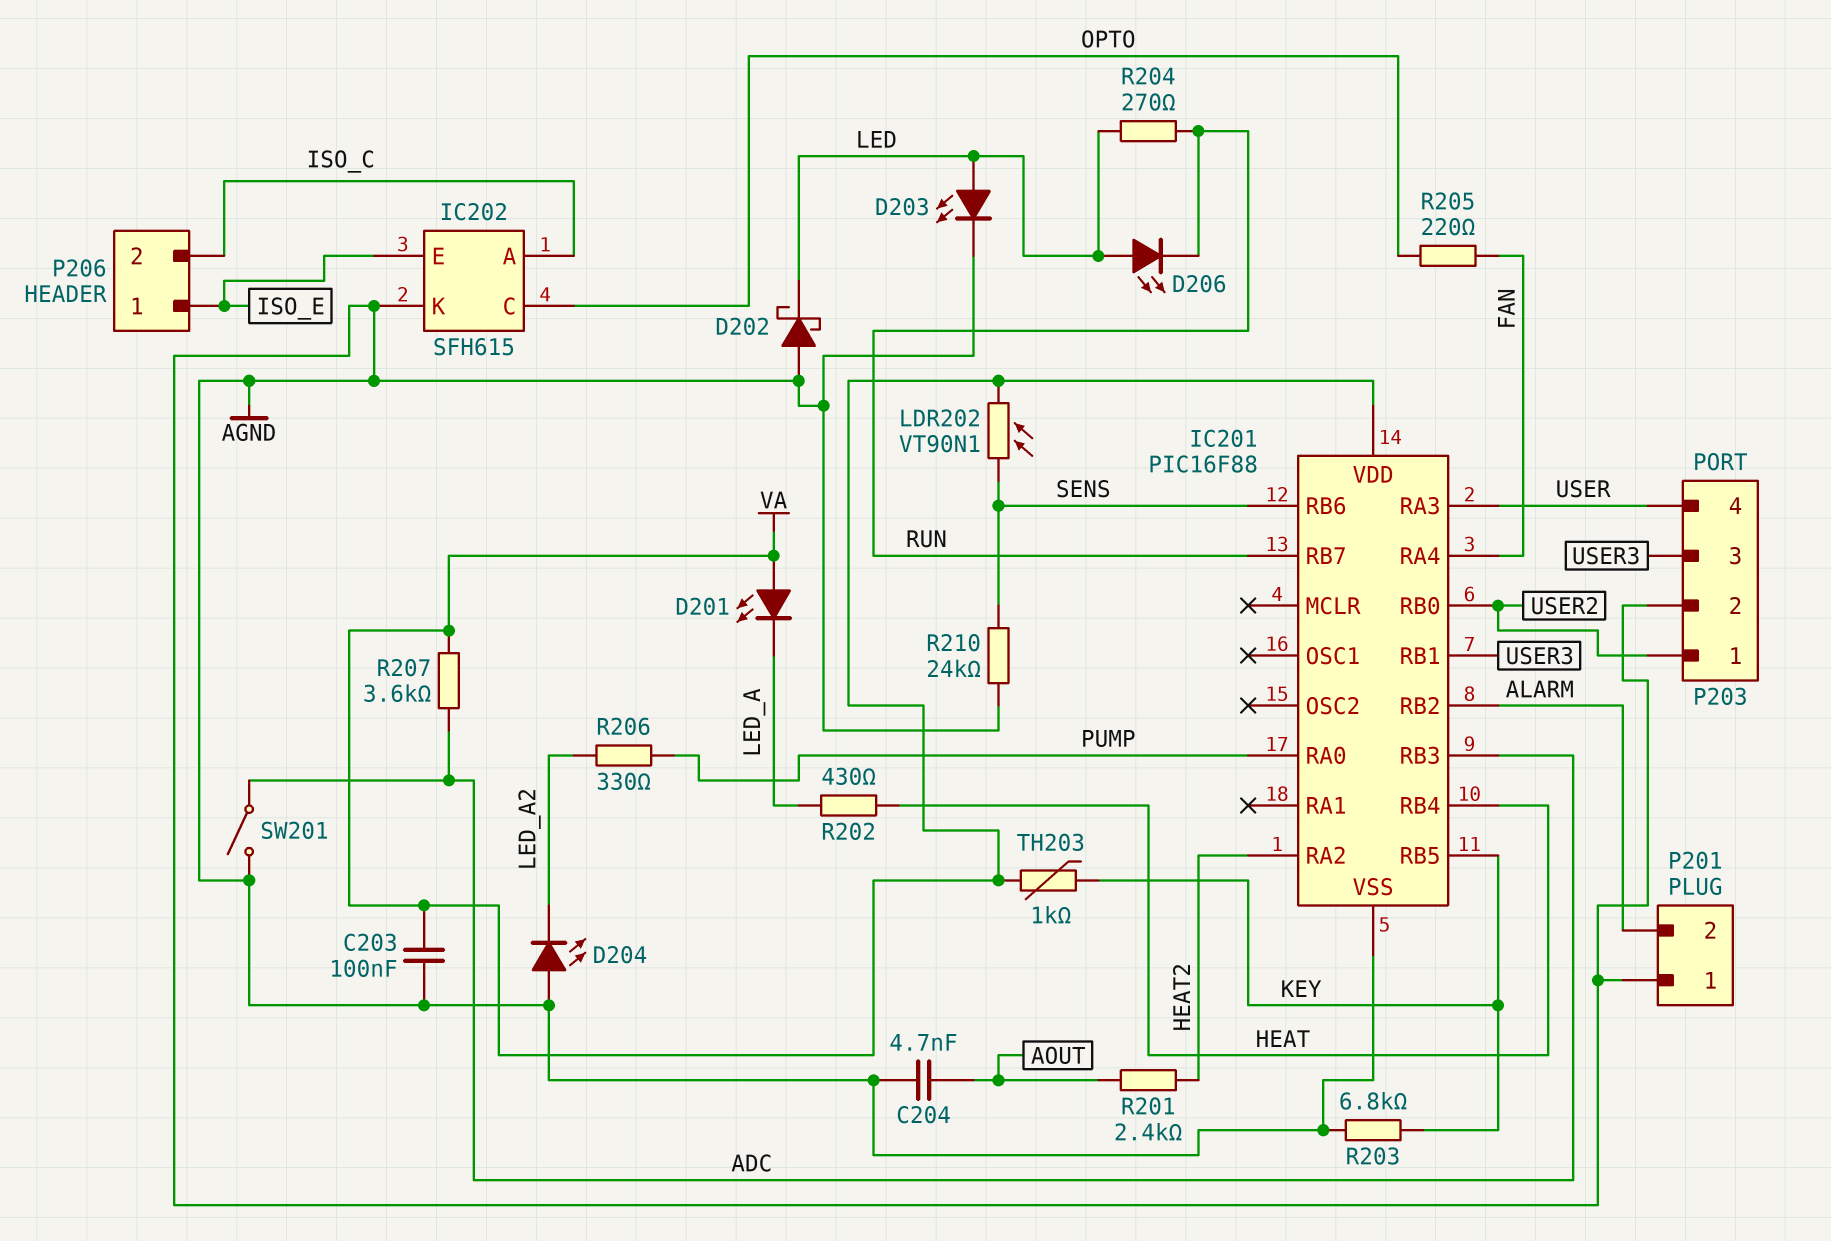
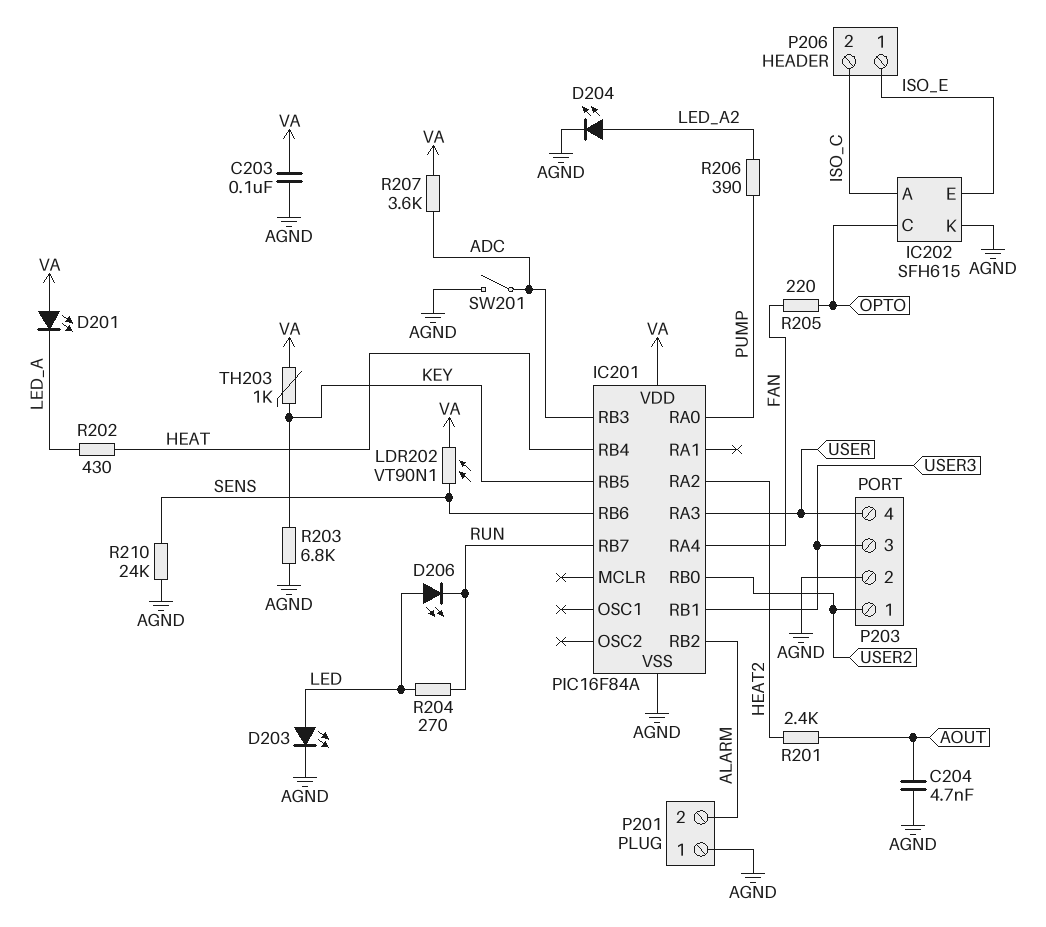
D202: schottky (A AGND, K LED) -> none
D204: LED (A AGND, K LED_A2) -> LED (A LED_A2, K AGND)
IC201: PIC16F88 -> PIC16F84A
R206: 330 (LED_A2, PUMP) -> 390 (LED_A2, PUMP)

